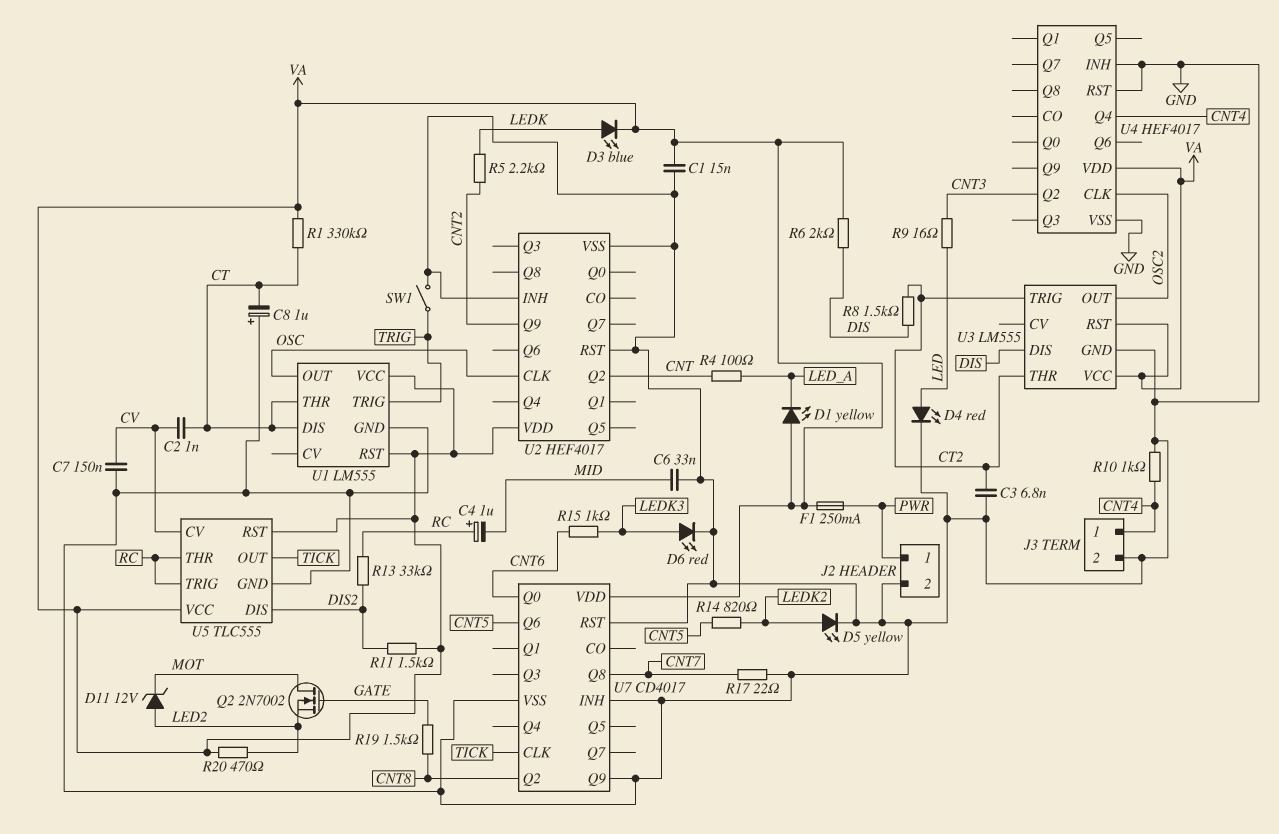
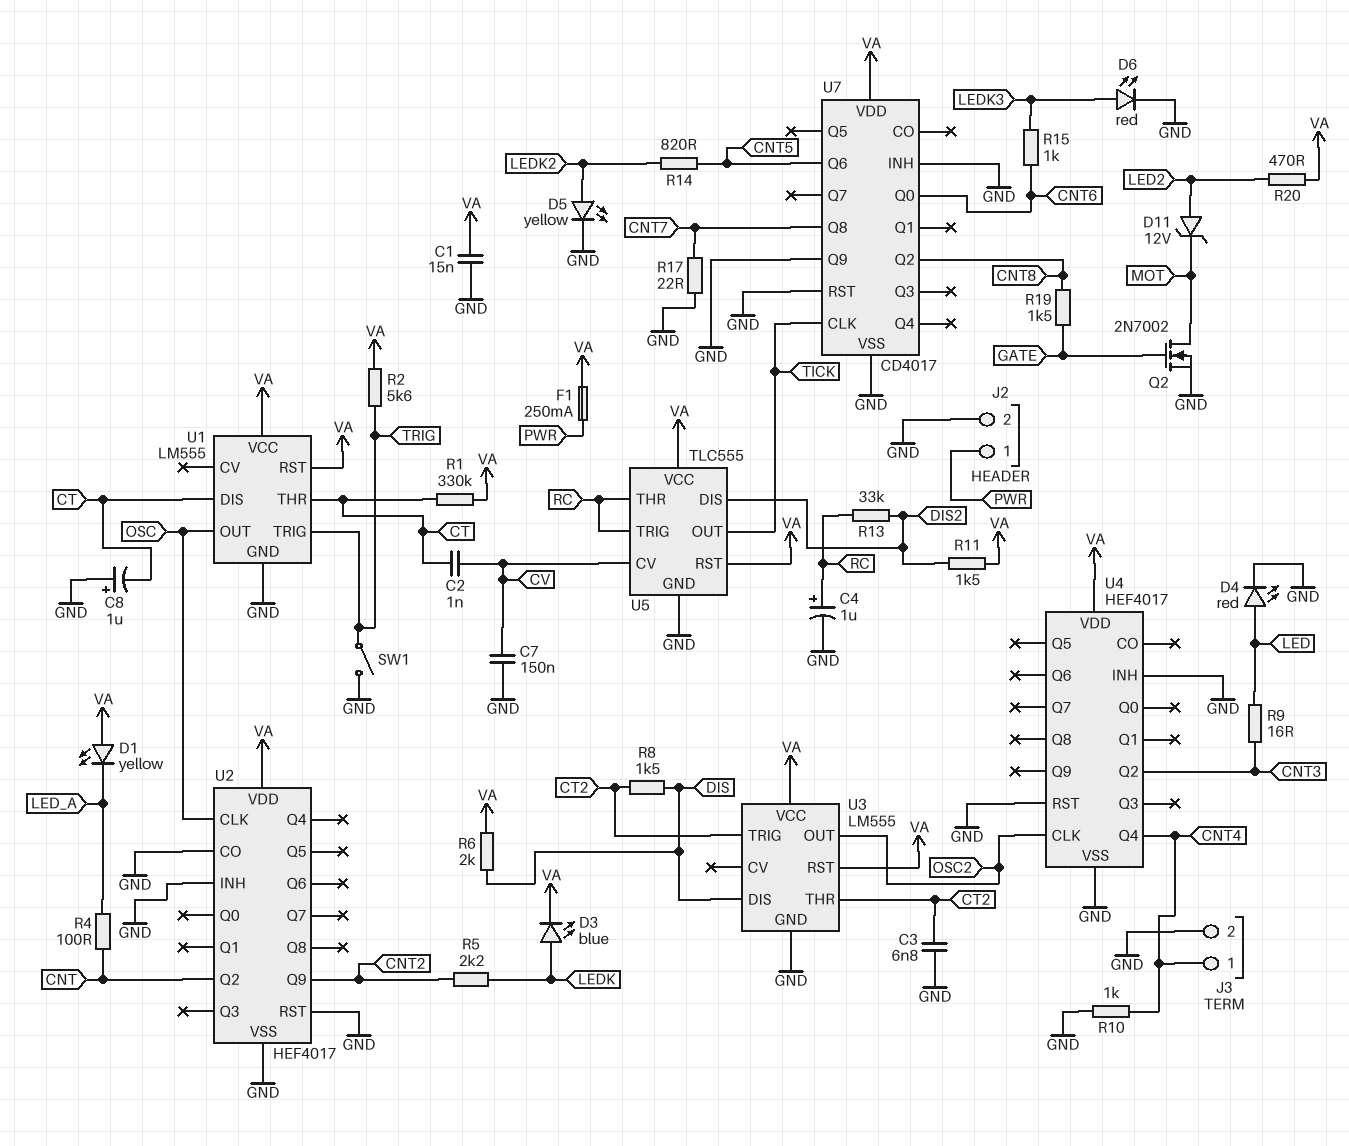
C4: 1uF (plus RC, minus MID) -> 1uF (plus RC, minus GND)
C6: 33nF (GND, MID) -> none
Q2: NMOS 2N7002 (G GATE, D MOT, S LED2) -> NMOS 2N7002 (G GATE, D MOT, S GND)
R2: none -> 5.6k (TRIG, VA)
U2 pin CO: none -> GND

